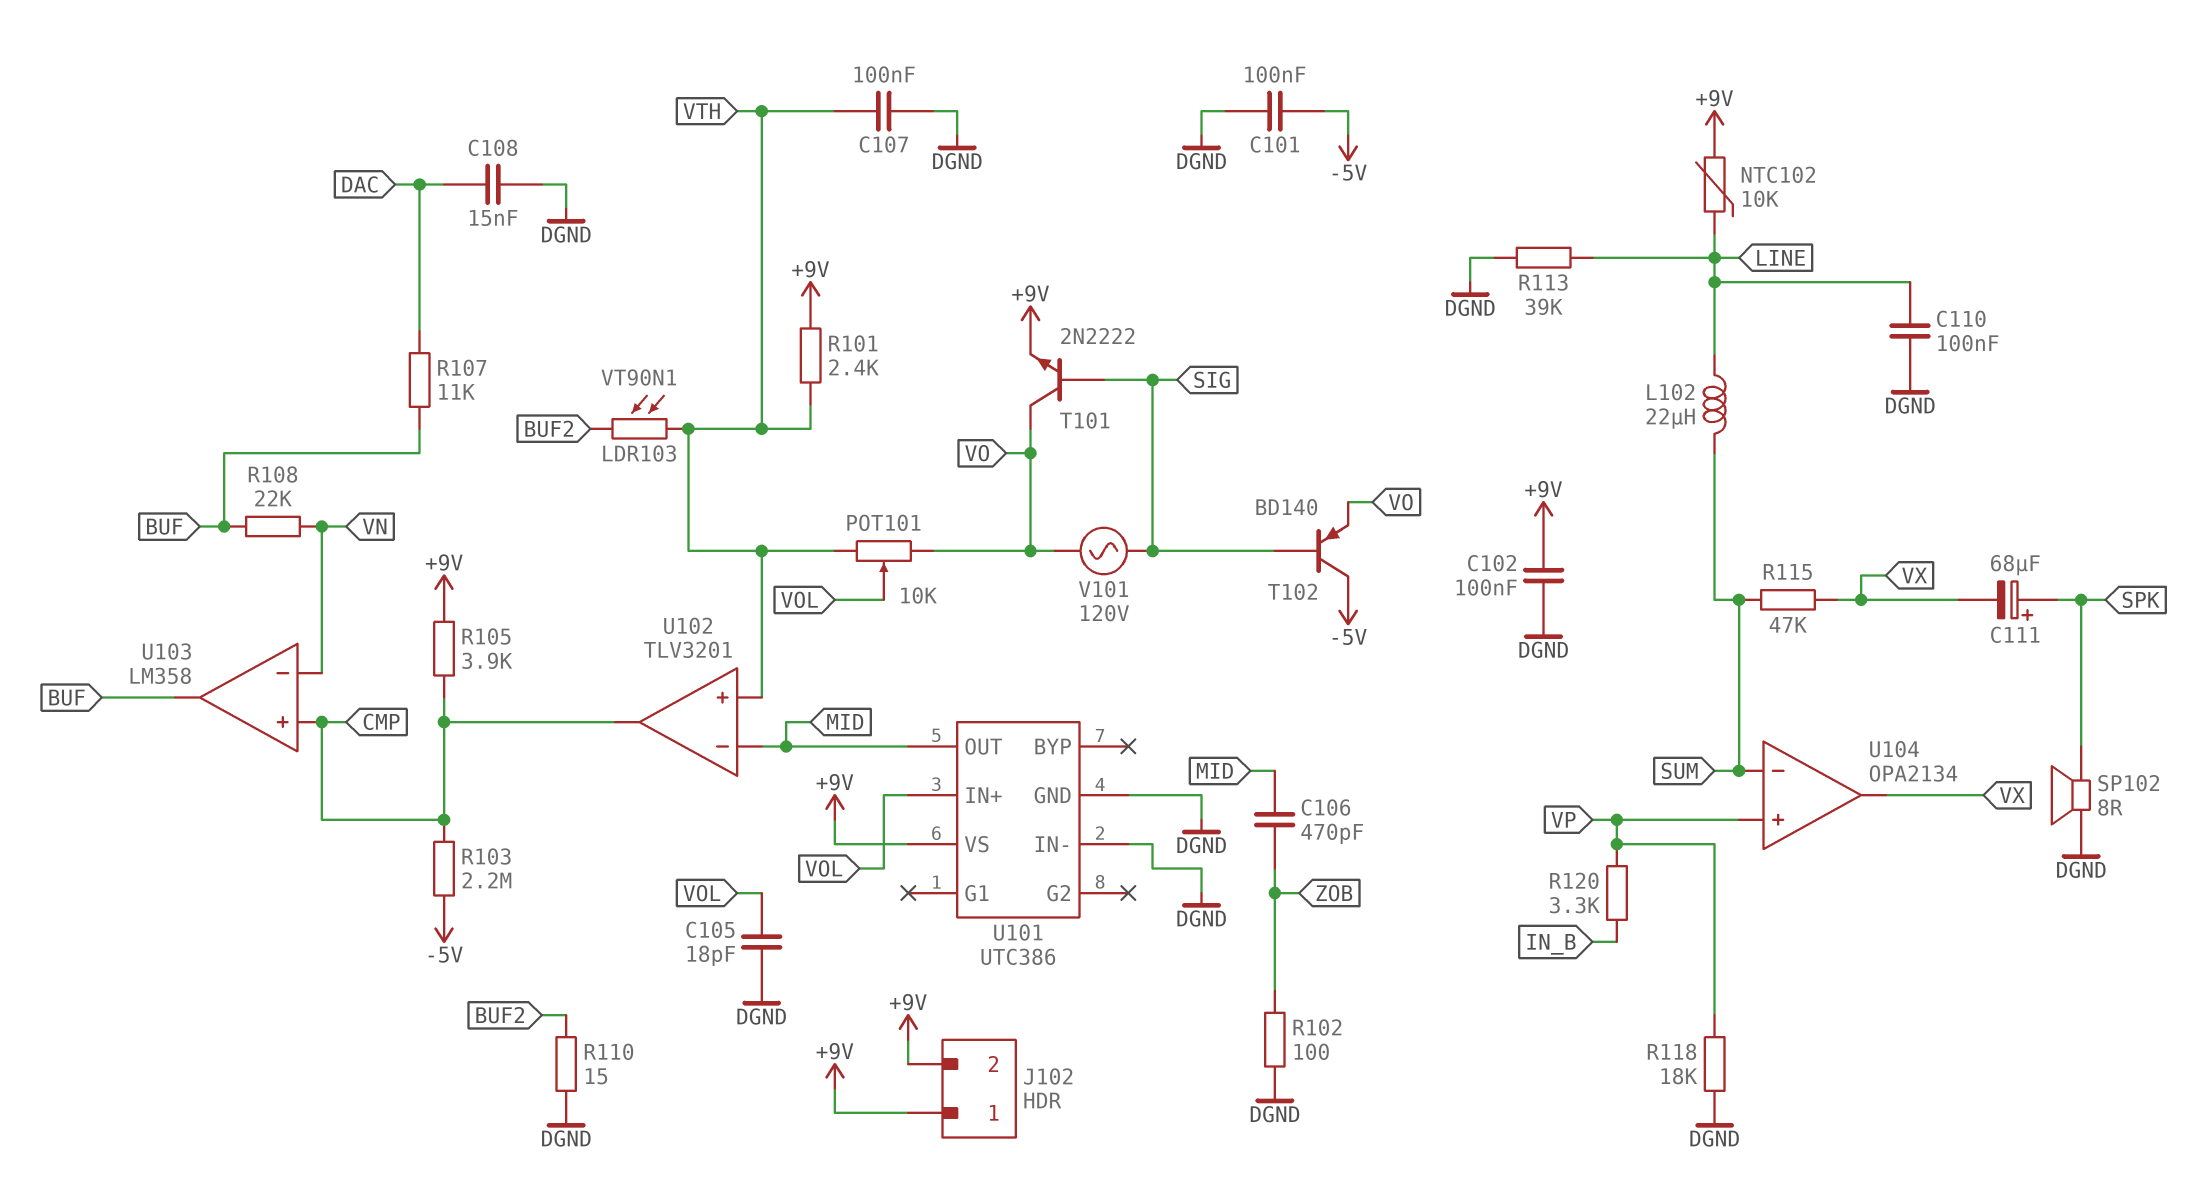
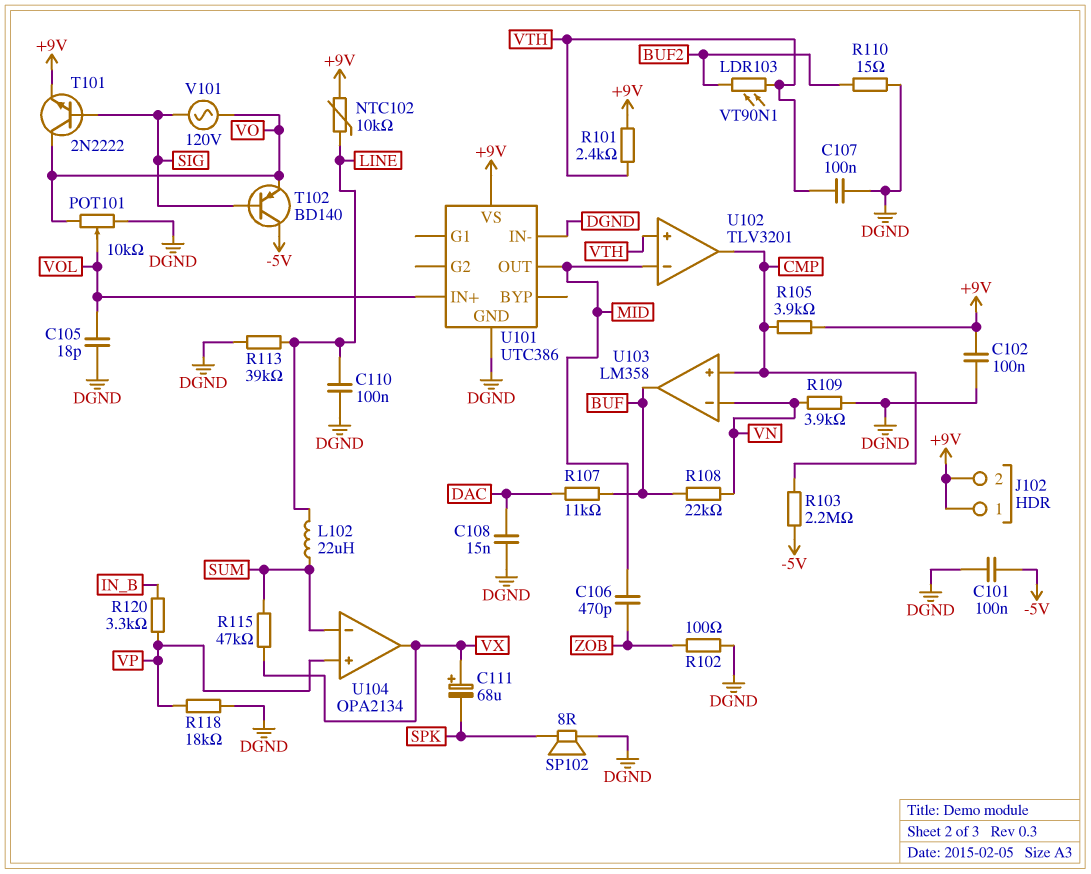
C111: 68uF (plus SPK, minus VX) -> 68uF (plus VX, minus SPK)
POT101: 10k (VO, VTH, wiper VOL) -> 10k (DGND, VO, wiper VOL)
R109: none -> 3.9k (DGND, VN)

